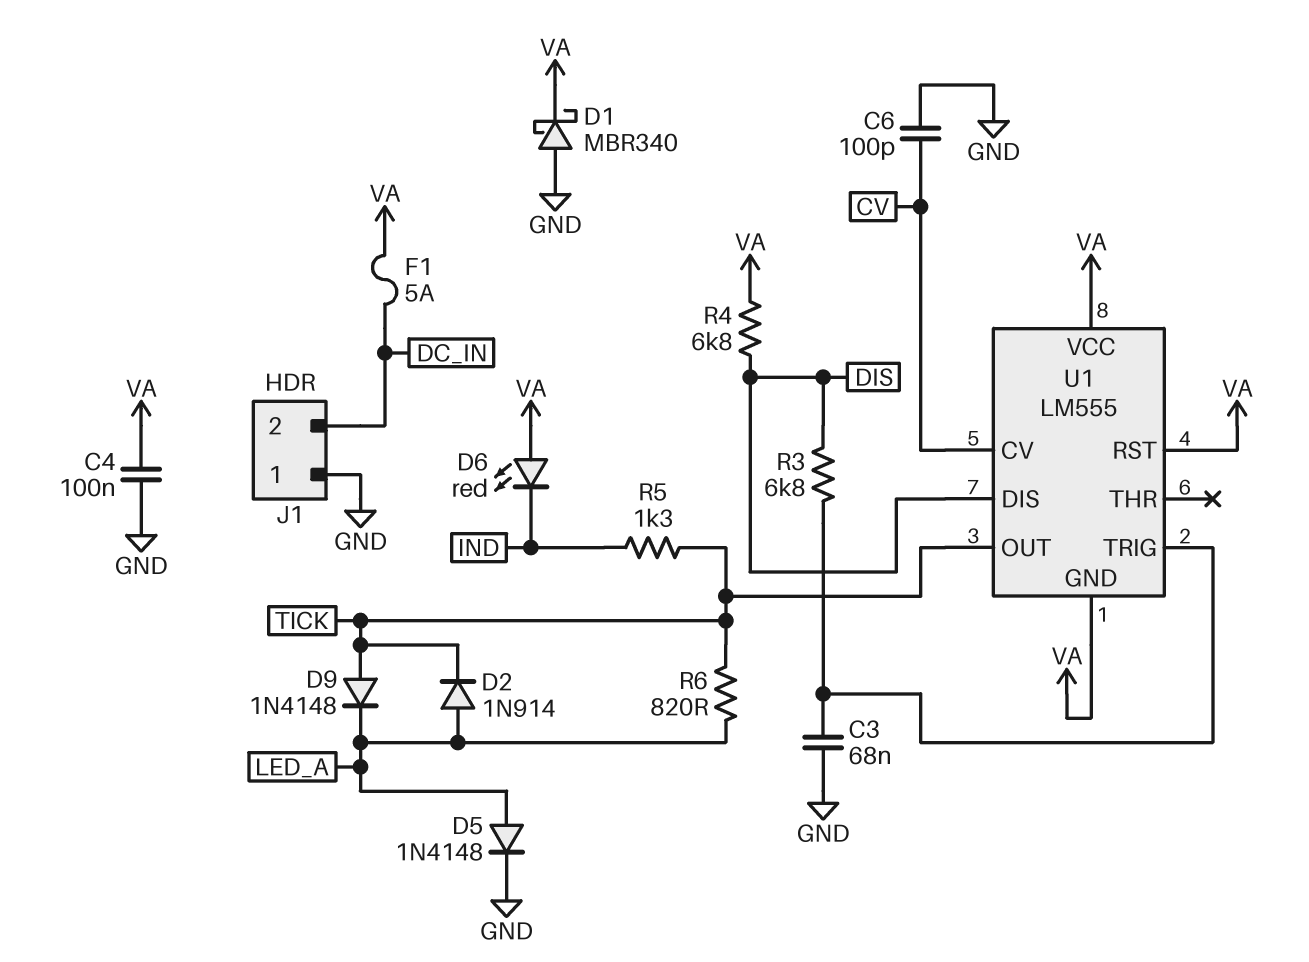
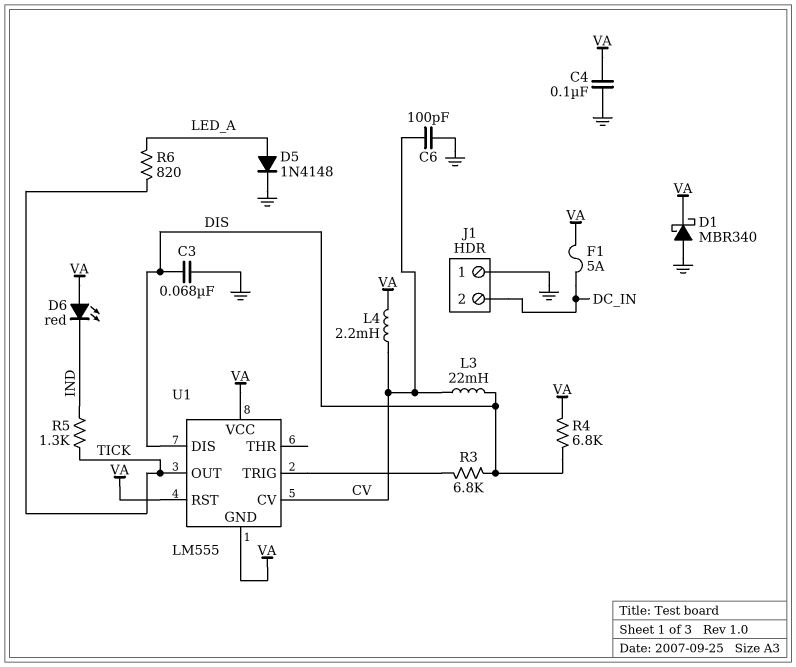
C3: 68nF (GND, U1/TRIG) -> 68nF (DIS, GND)
D2: diode 1N914 (A LED_A, K TICK) -> none
D9: diode 1N4148 (A TICK, K LED_A) -> none
L3: none -> 22mH (CV, DIS)
L4: none -> 2.2mH (CV, VA)

